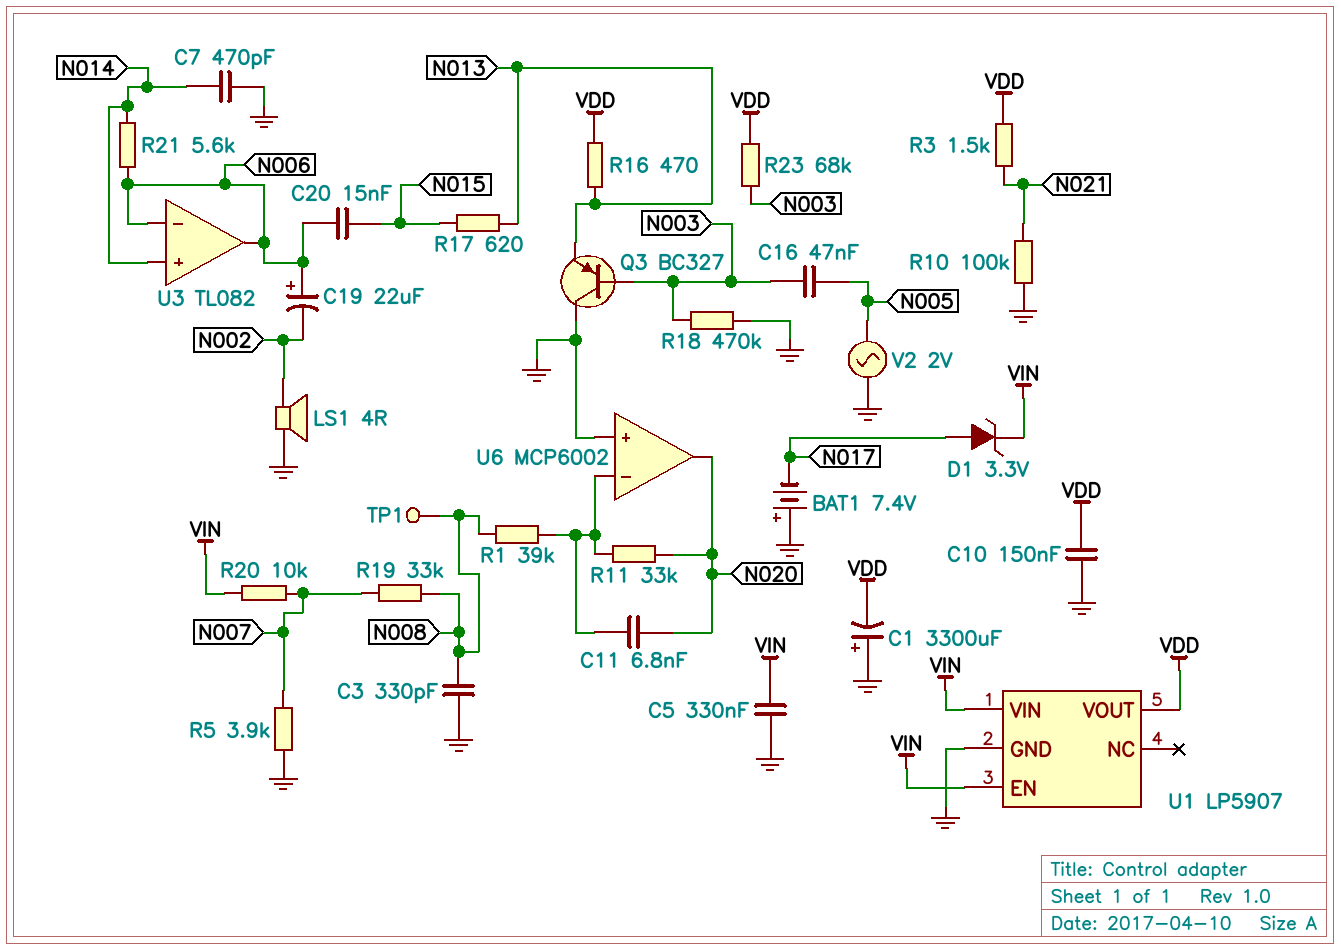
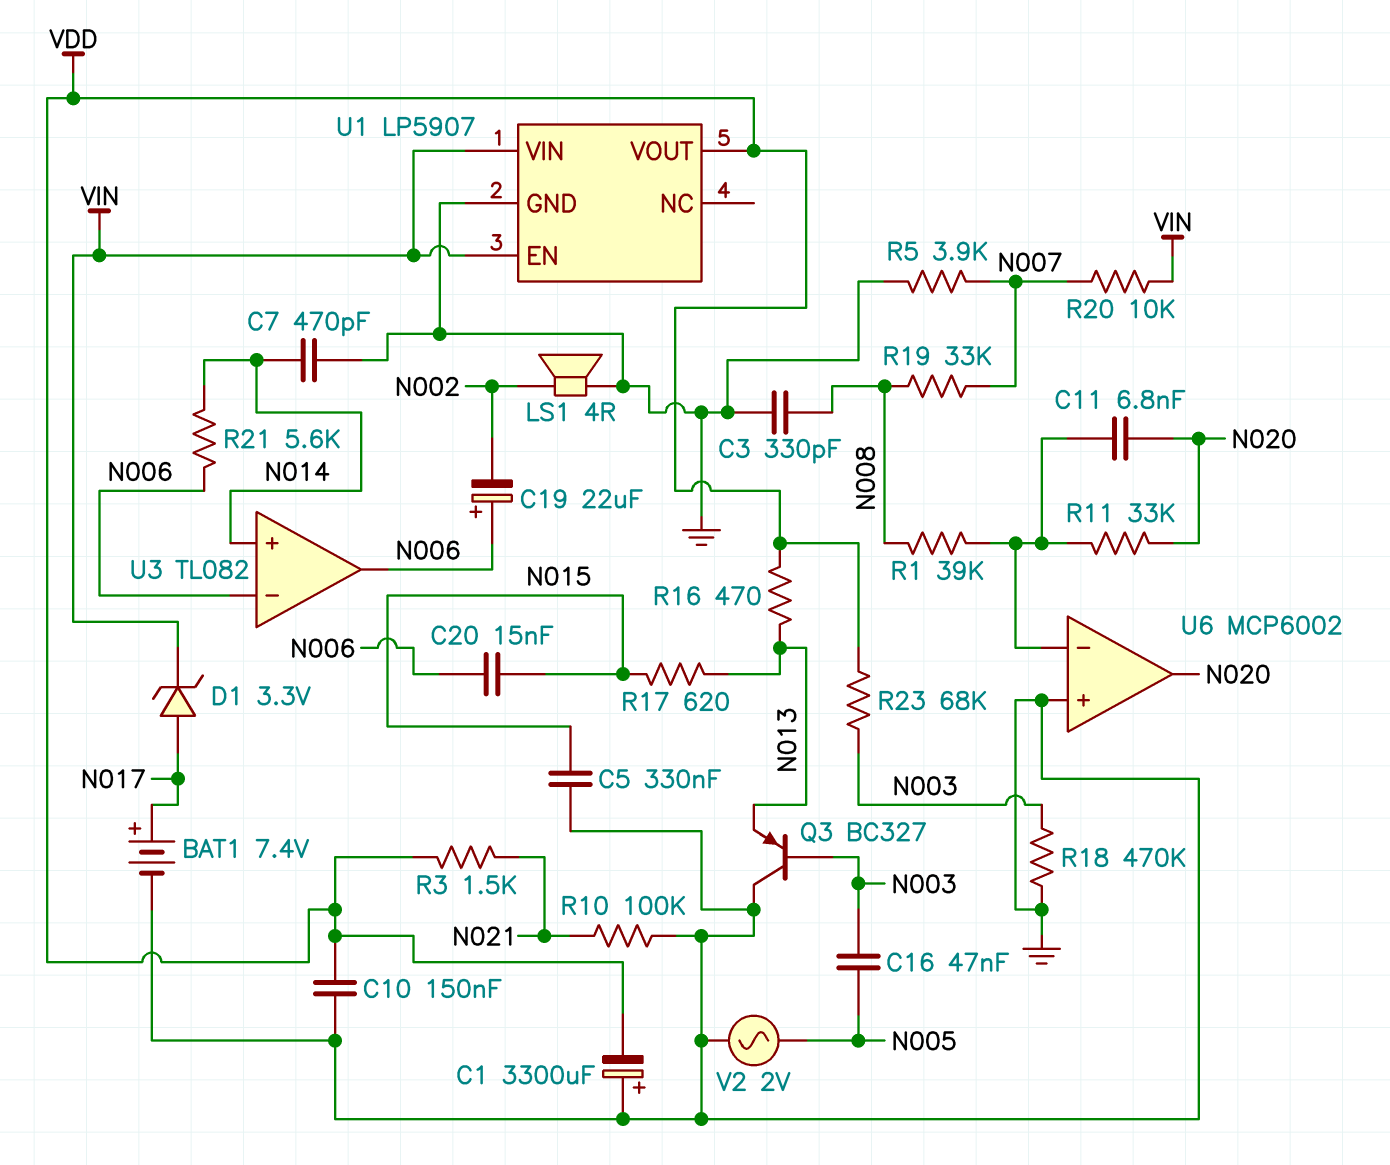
BAT1: 7.4V (plus GND, minus N017) -> 7.4V (plus N017, minus GND)
C5: 330nF (GND, VIN) -> 330nF (GND, N015)
TP1: test point (N008) -> none

